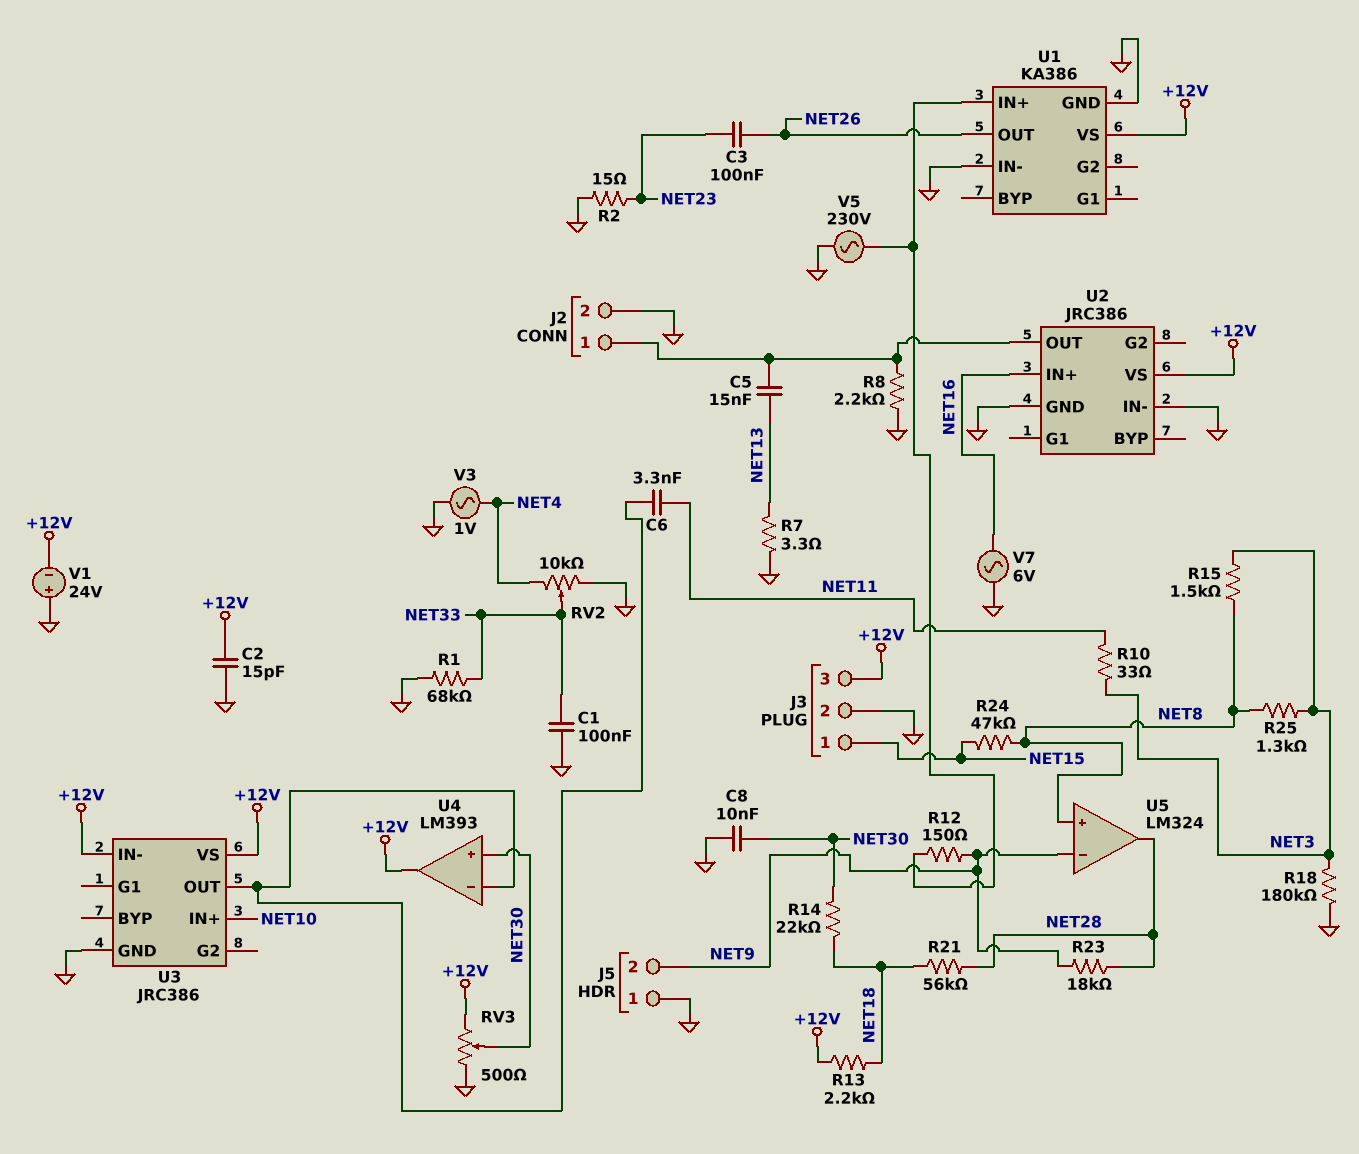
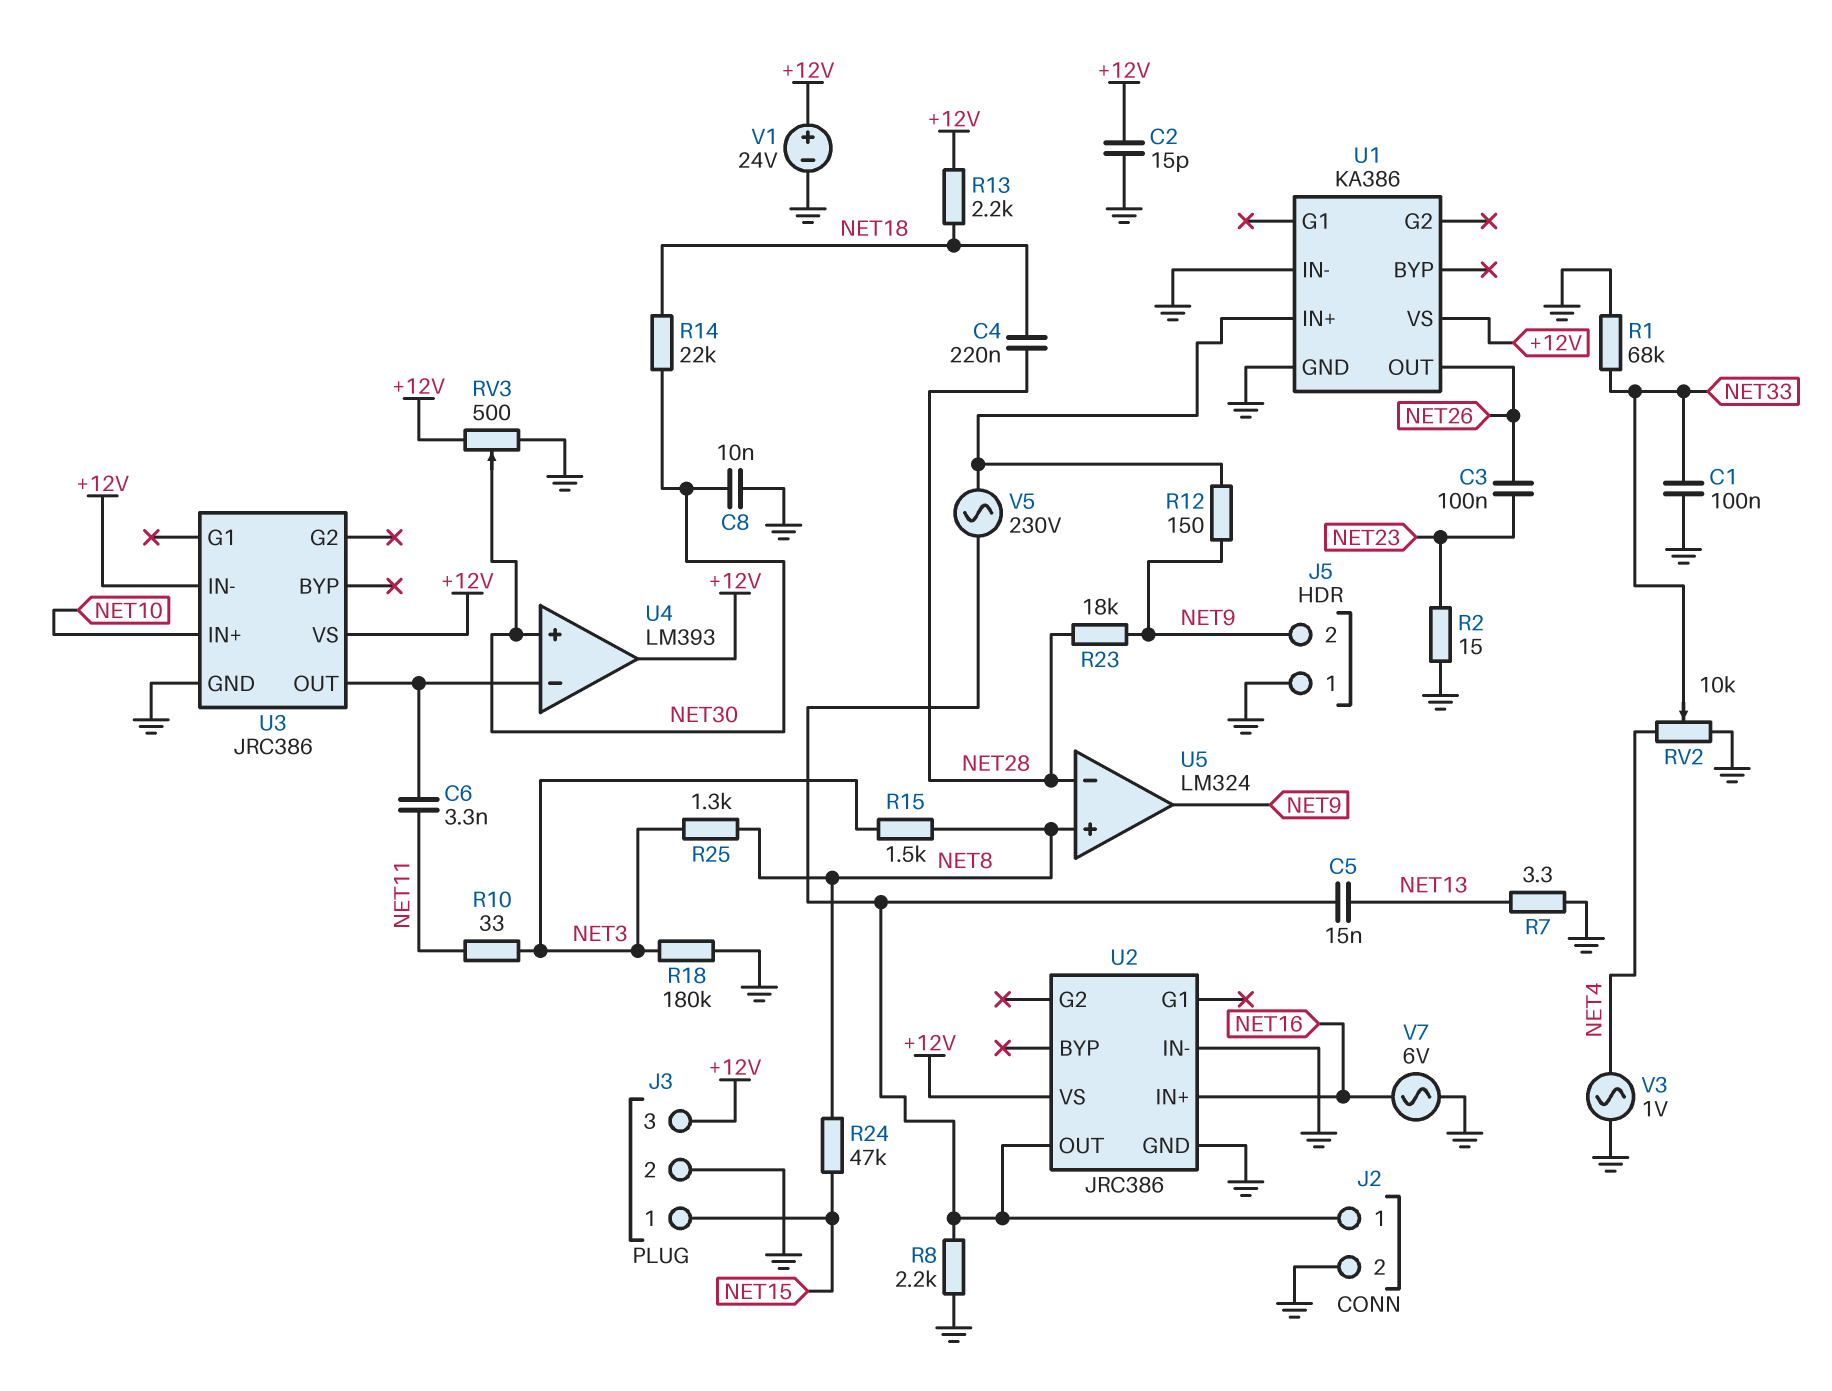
C4: none -> 220nF (NET18, NET28)
R21: 56k (NET18, NET28) -> none
U5 pin in-: NET9 -> NET28
U5 pin out: NET28 -> NET9
V1: 24V (plus GND, minus +12V) -> 24V (plus +12V, minus GND)
V5: AC 230V (GND, U1/IN+) -> AC 230V (J2/1, U1/IN+)

